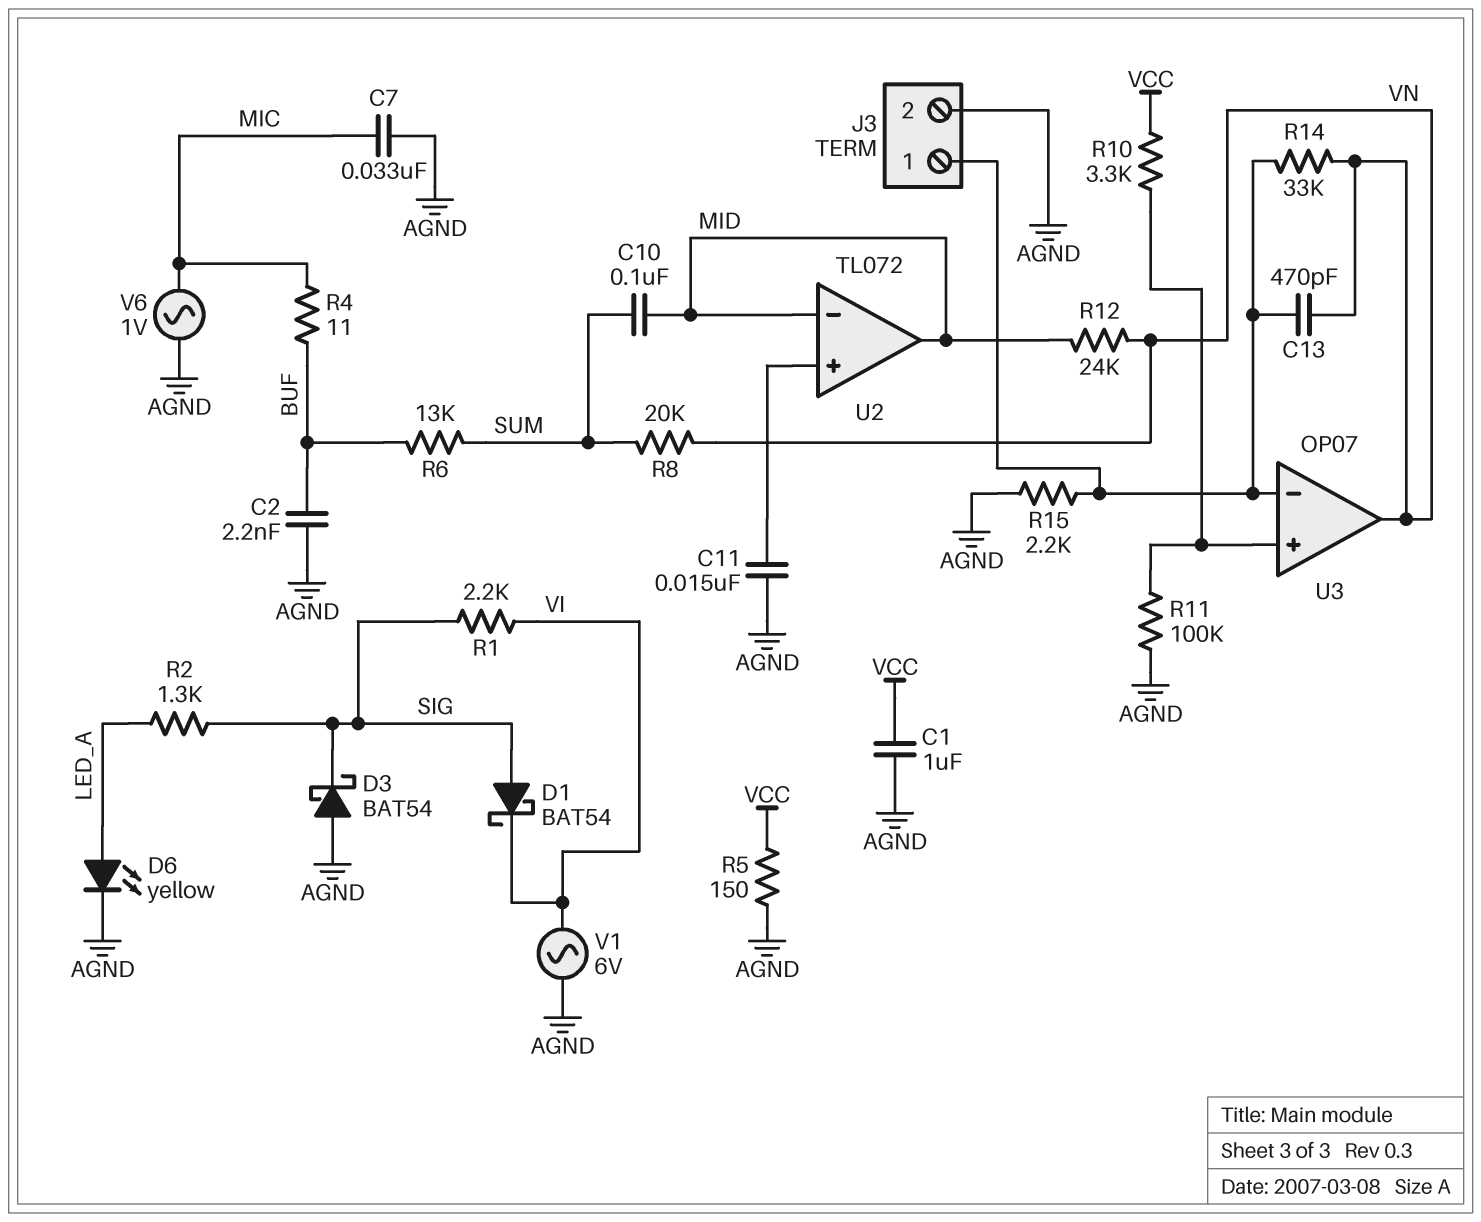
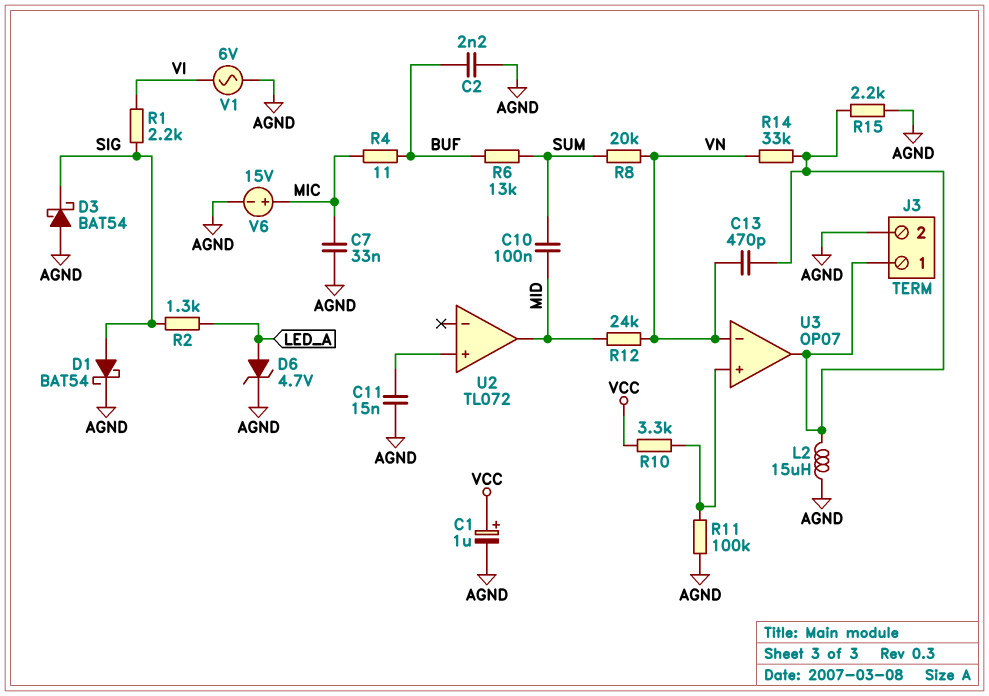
C1: 1uF (AGND, VCC) -> 1uF (plus VCC, minus AGND)
D1: schottky BAT54 (A SIG, K VI) -> schottky BAT54 (A SIG, K AGND)
D6: LED yellow (A LED_A, K AGND) -> zener 4.7V (A LED_A, K AGND)
L2: none -> 15uH (AGND, J3/1)
R5: 150 (AGND, VCC) -> none
U2 pin in-: MID -> none
U3 pin in-: J3/1 -> VN
U3 pin out: VN -> J3/1
V6: AC 1V (AGND, MIC) -> 15V (plus MIC, minus AGND)

